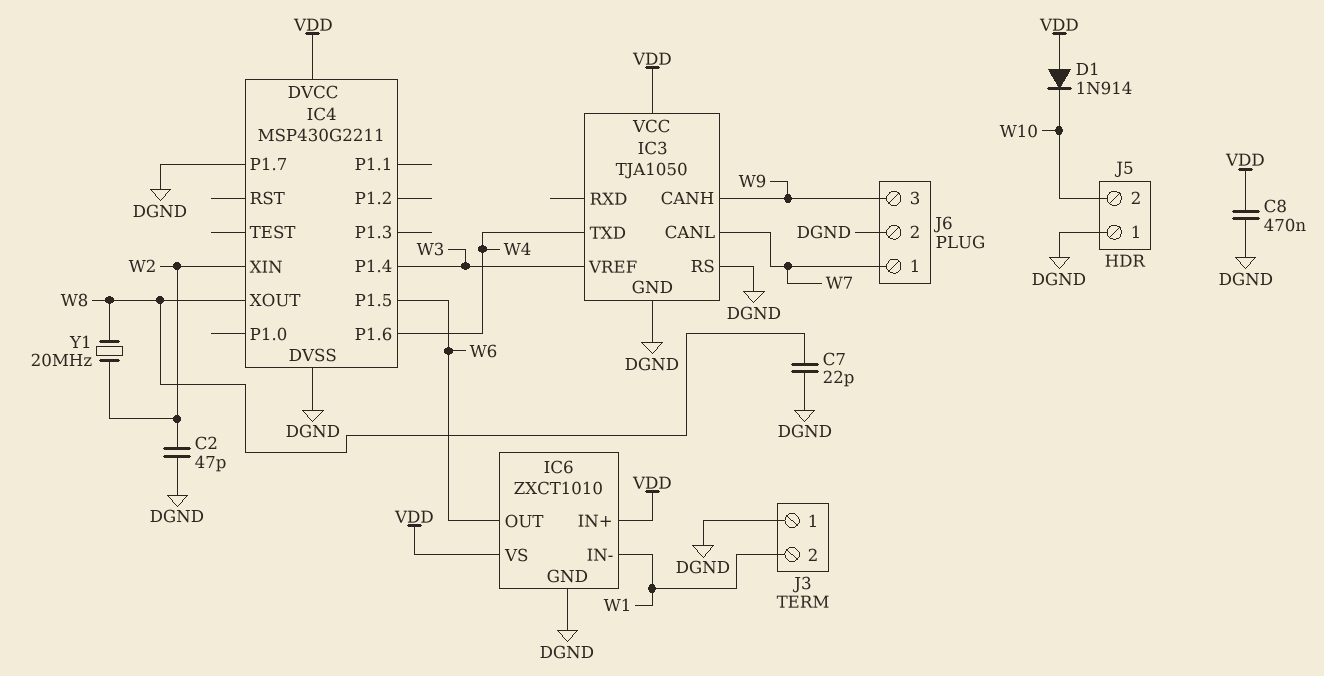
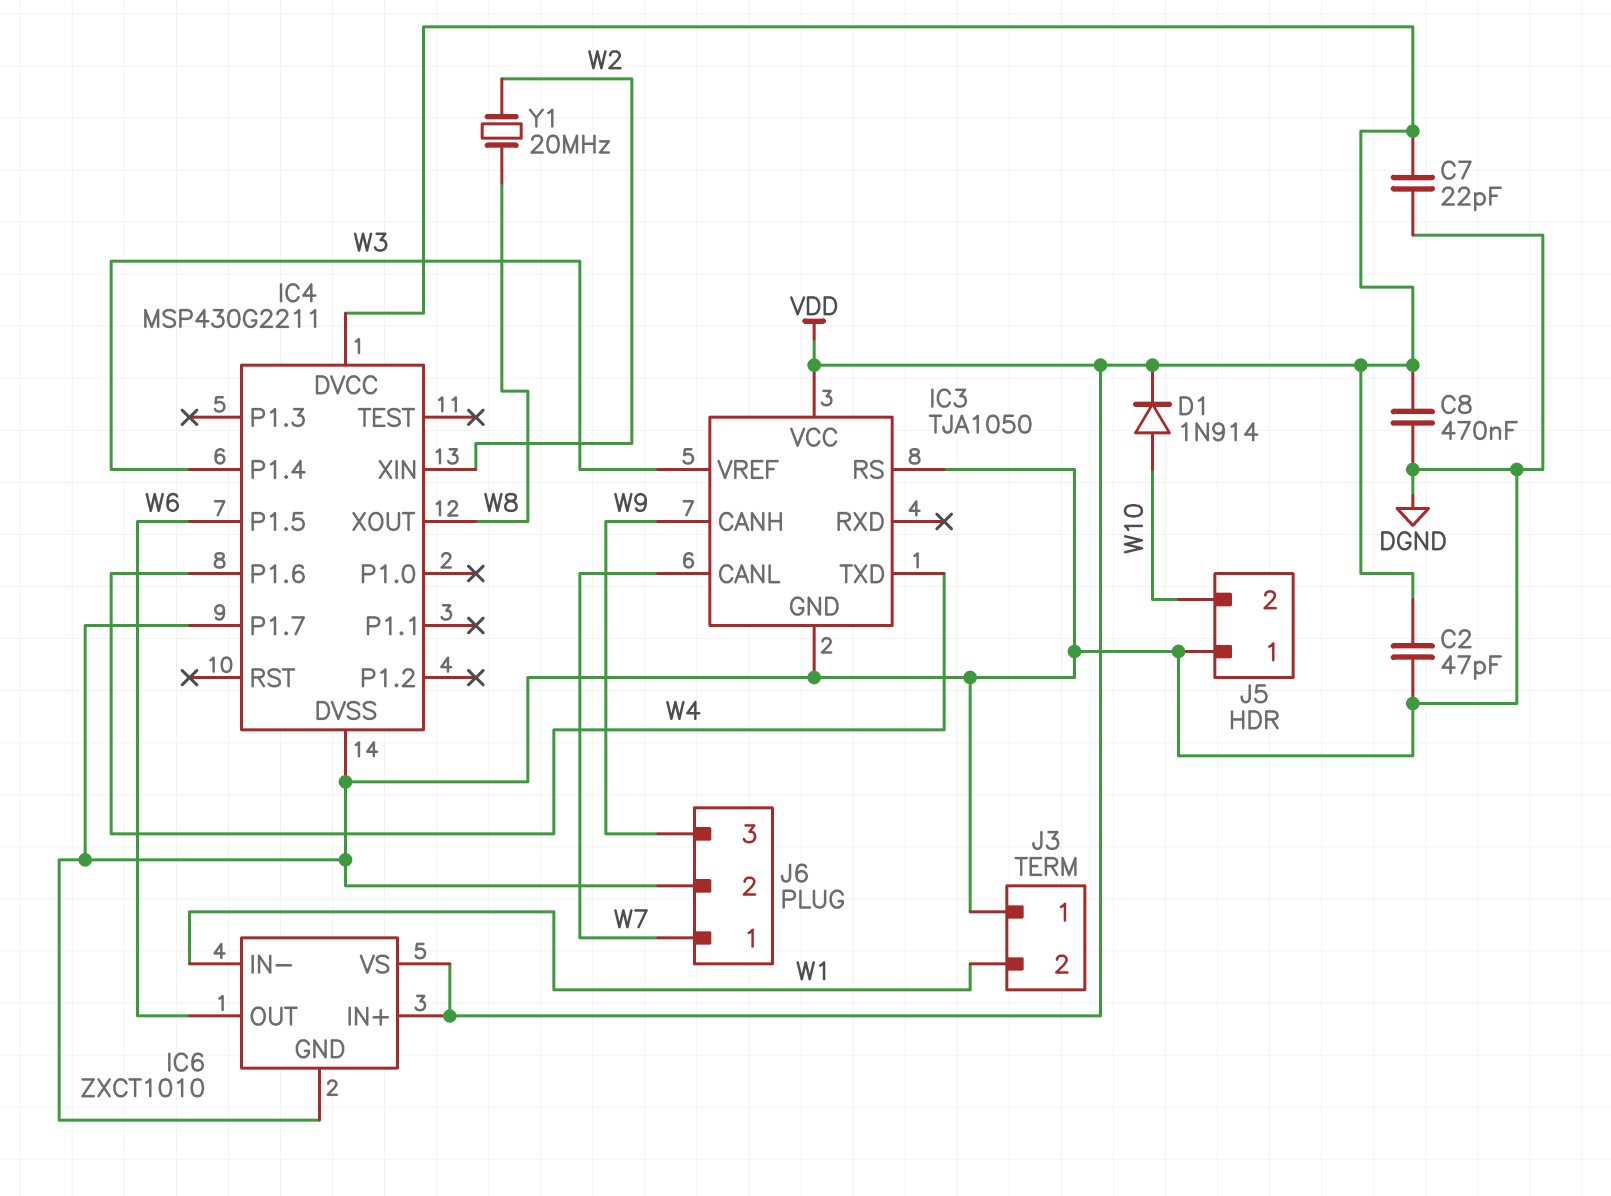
C2: 47pF (DGND, W2) -> 47pF (DGND, VDD)
C7: 22pF (DGND, W8) -> 22pF (DGND, VDD)
D1: diode 1N914 (A VDD, K W10) -> diode 1N914 (A W10, K VDD)

